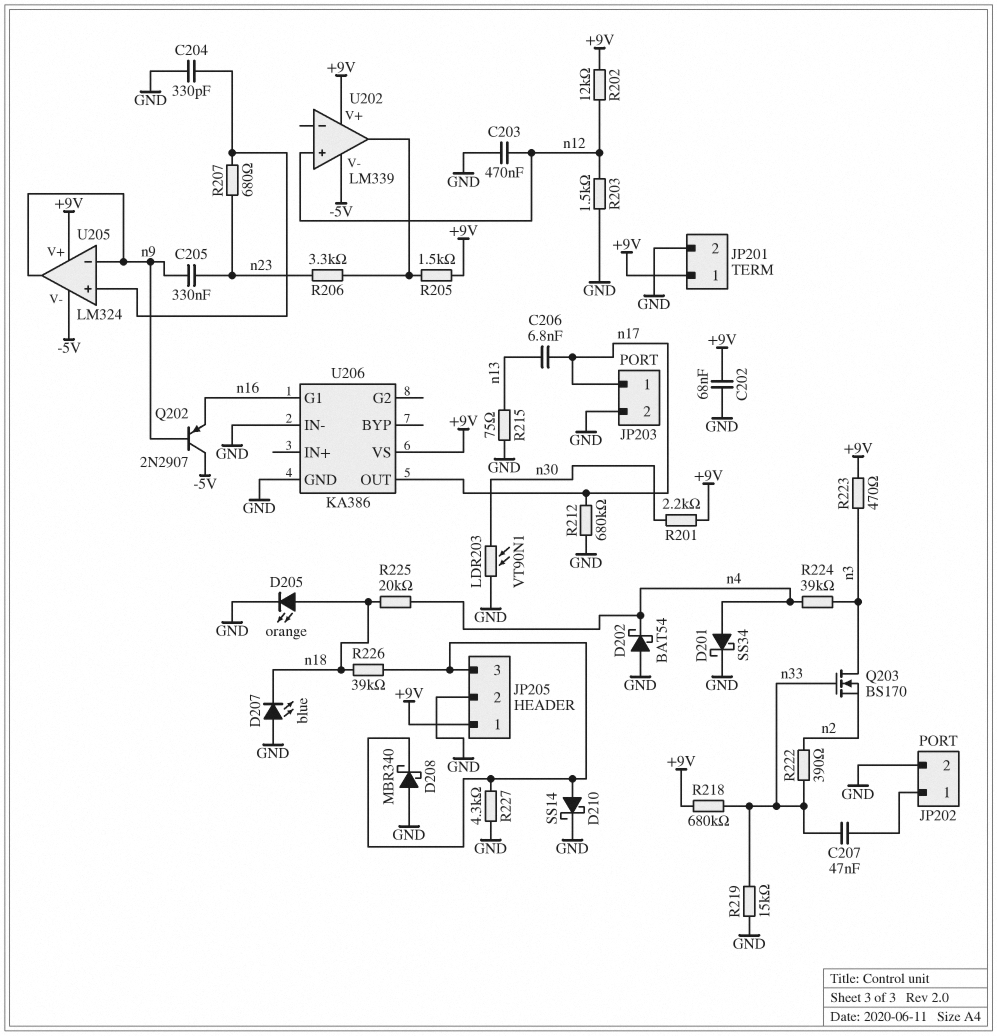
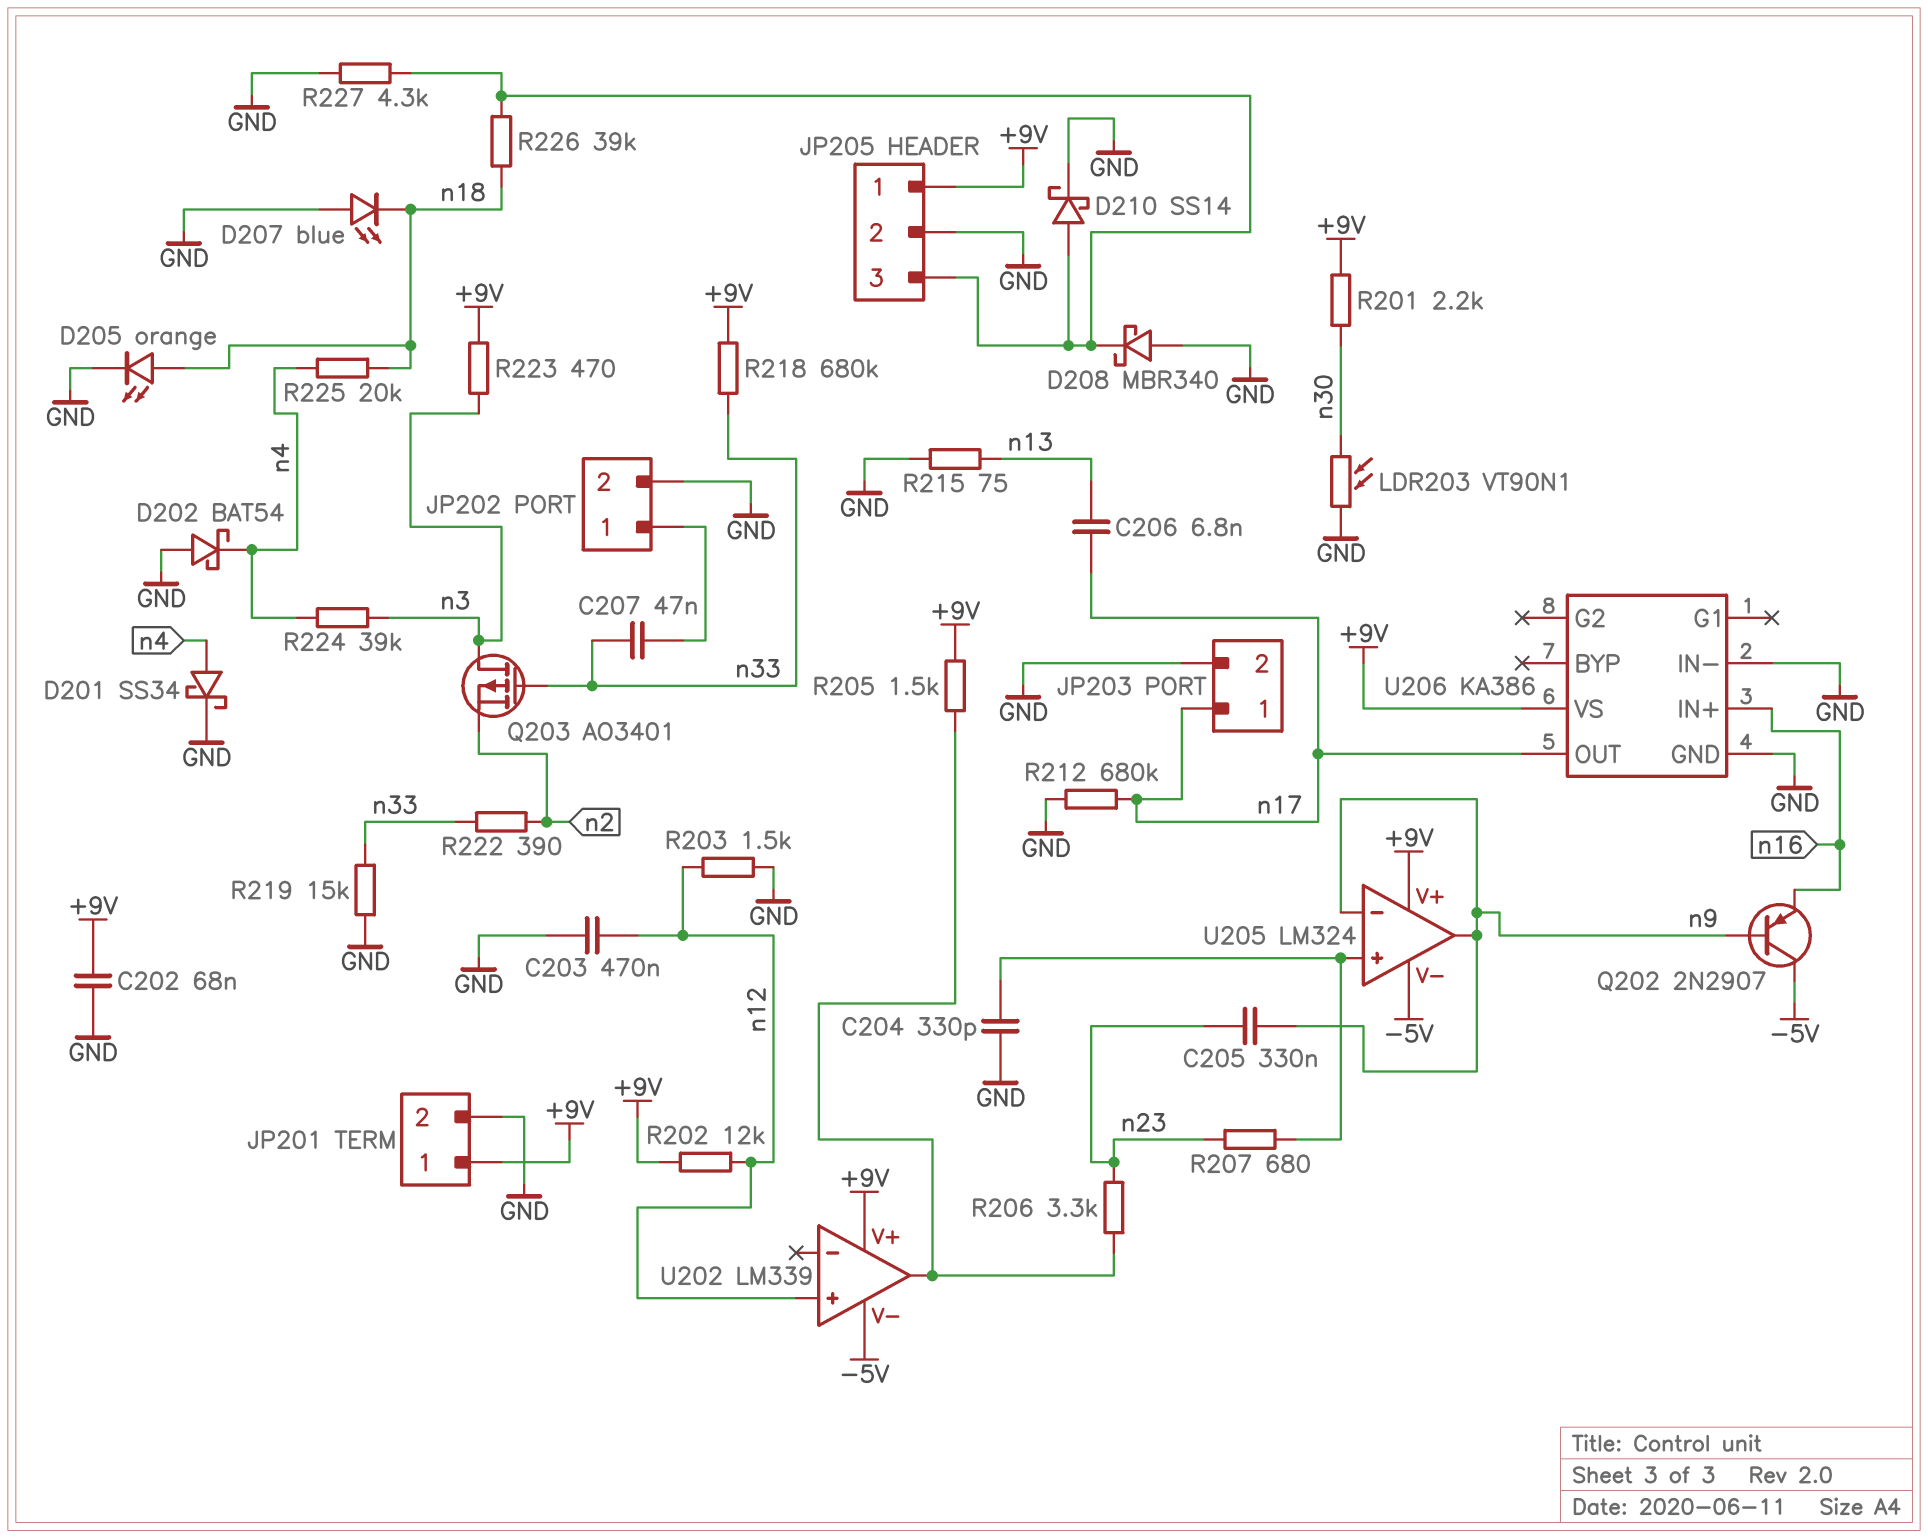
Q203: NMOS BS170 (G n33, D n3, S n2) -> PMOS AO3401 (G n33, D n3, S n2)
U206 pin G1: n16 -> none
U206 pin IN+: none -> n16

